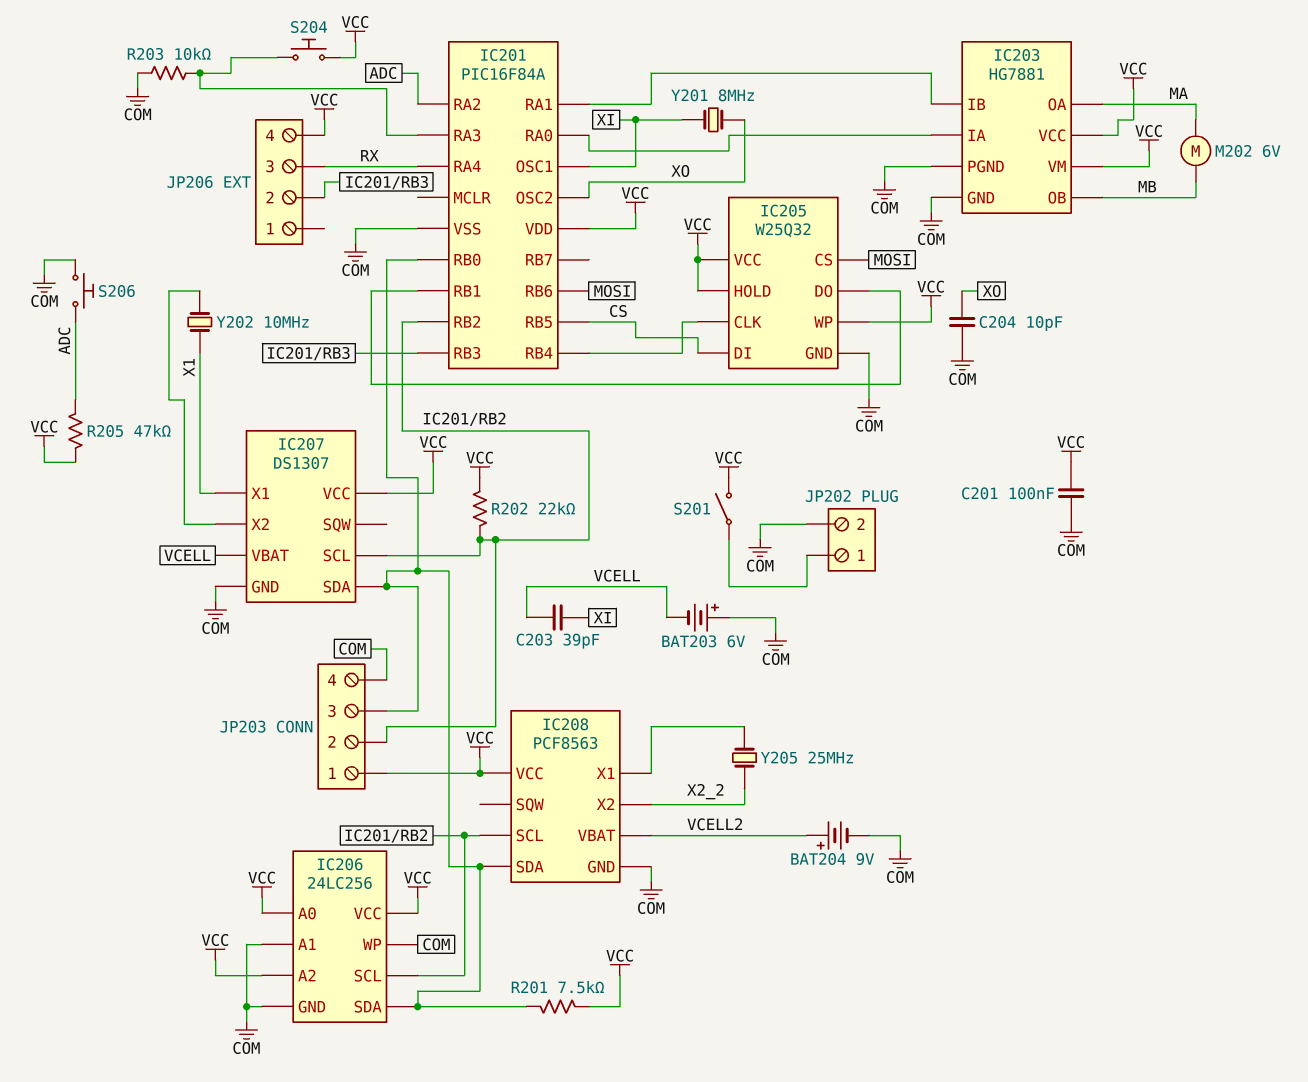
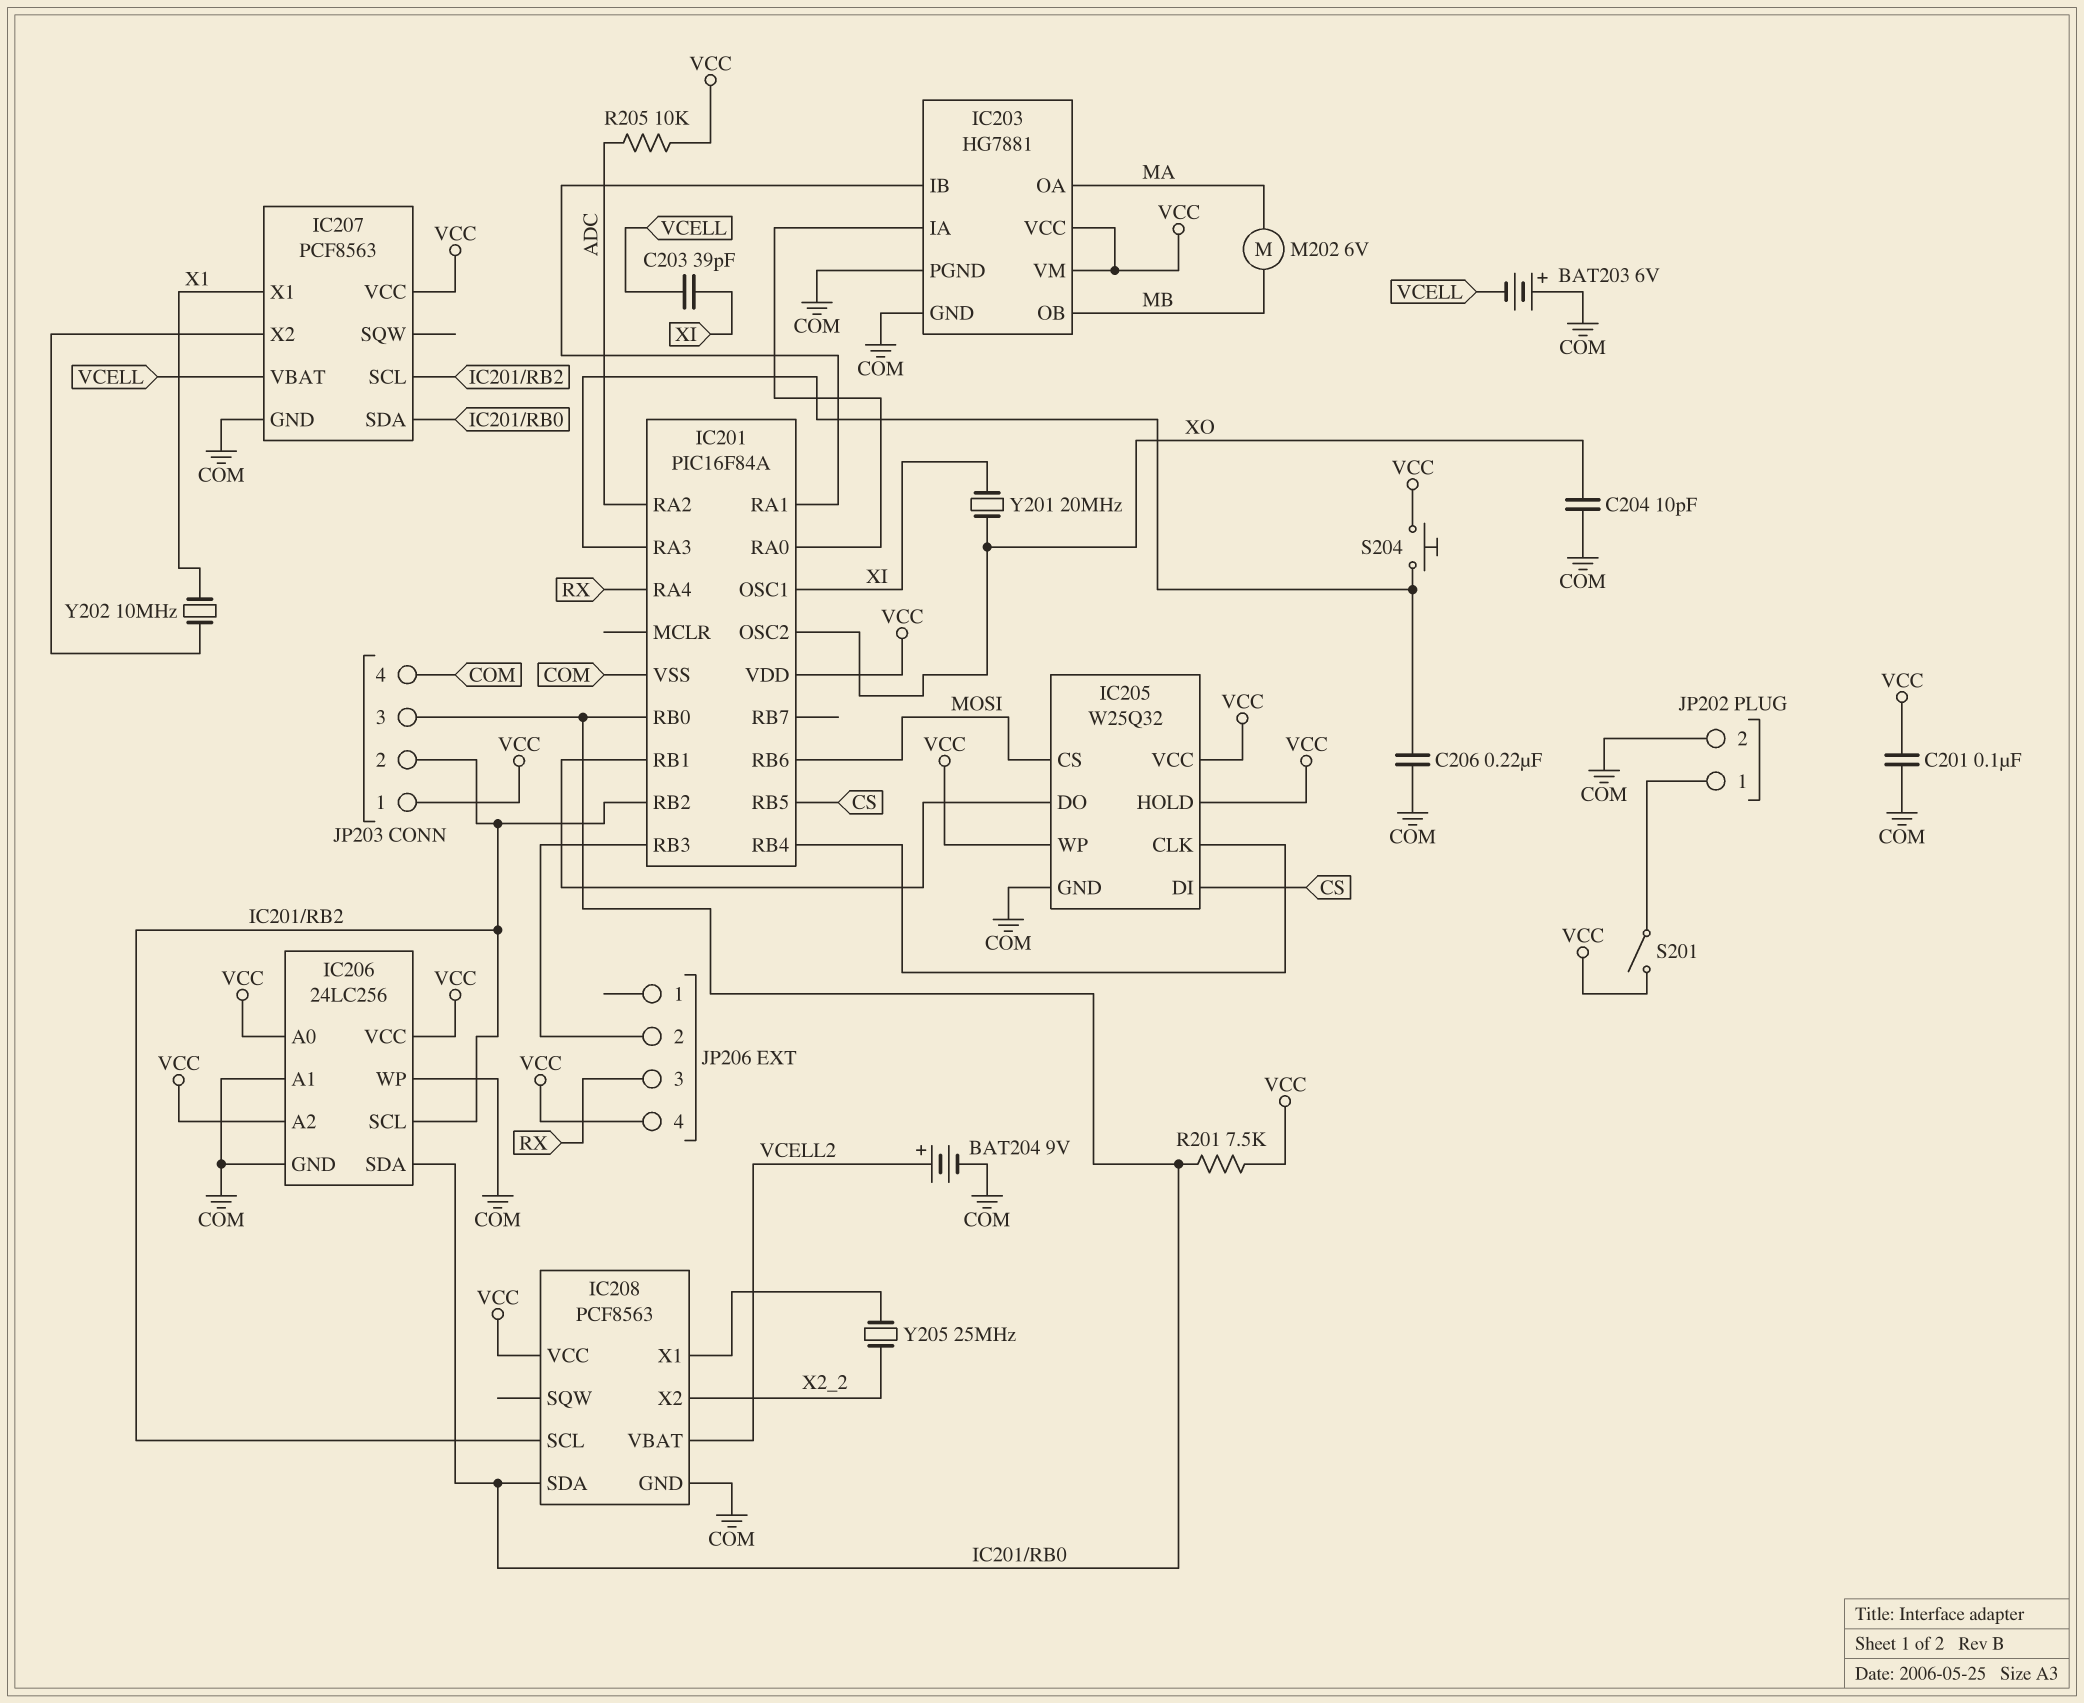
C206: none -> 220nF (COM, IC201/RA3)
IC207: DS1307 -> PCF8563
R202: 22k (IC201/RB2, VCC) -> none
R203: 10k (COM, IC201/RA3) -> none
R205: 47k (ADC, VCC) -> 10k (ADC, VCC)
S206: button (ADC, COM) -> none
Y201: 8MHz (XI, XO) -> 20MHz (XI, XO)

